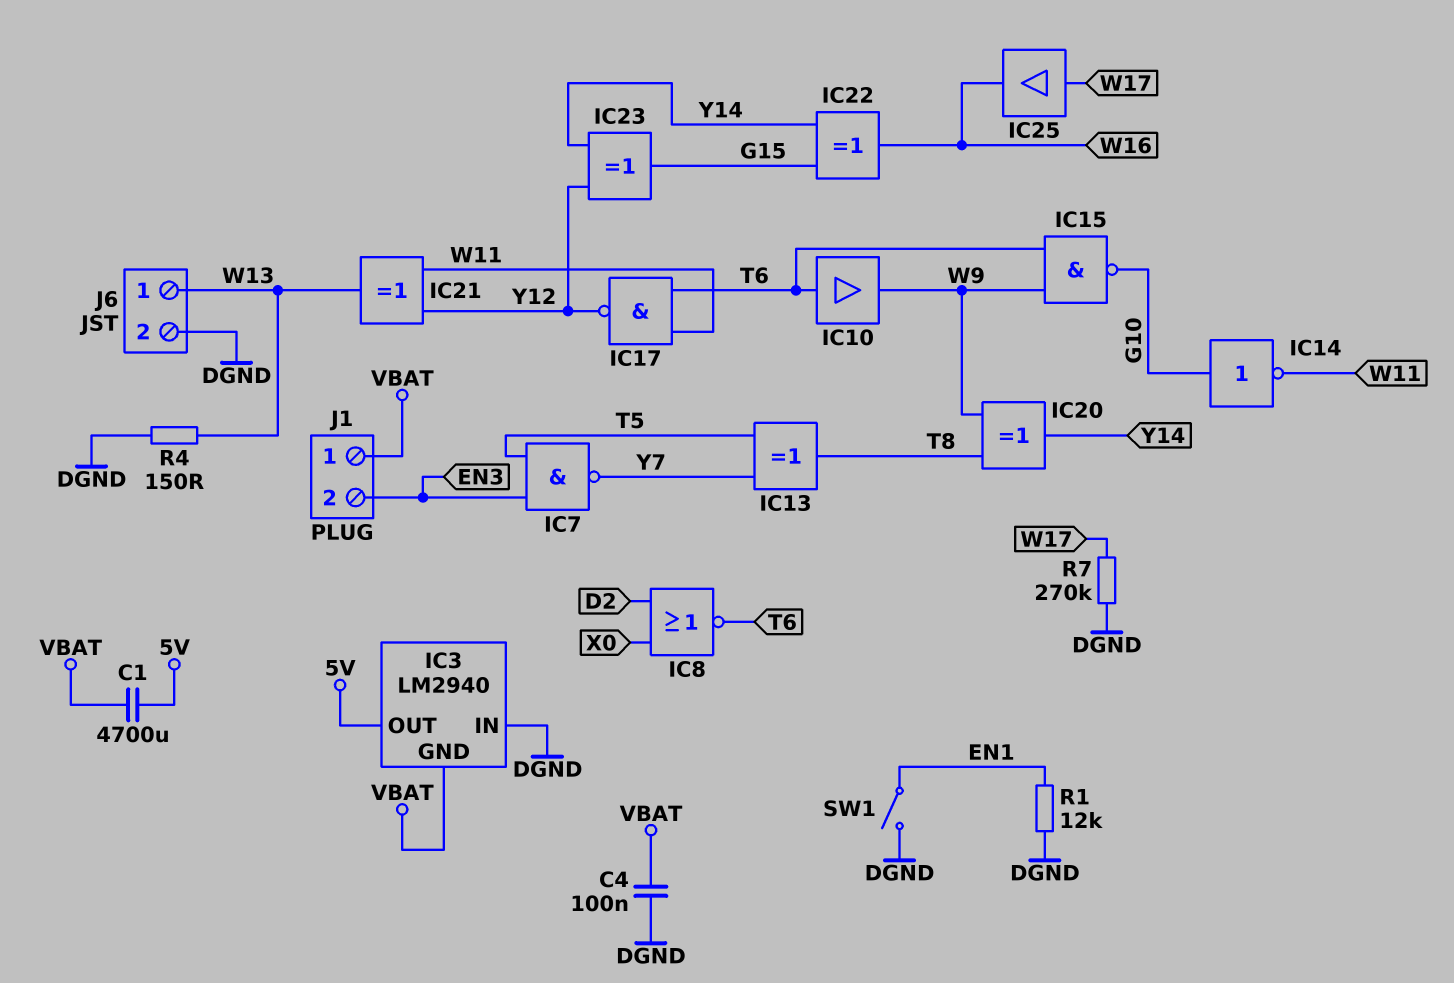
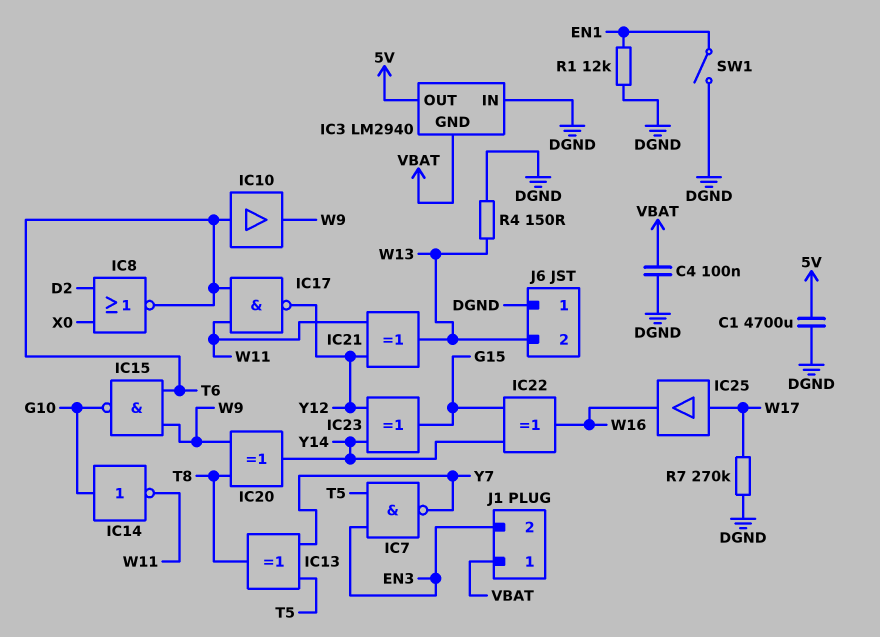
C1: 4700uF (5V, VBAT) -> 4700uF (5V, DGND)
J6 pin 1: W13 -> DGND
J6 pin 2: DGND -> W13

